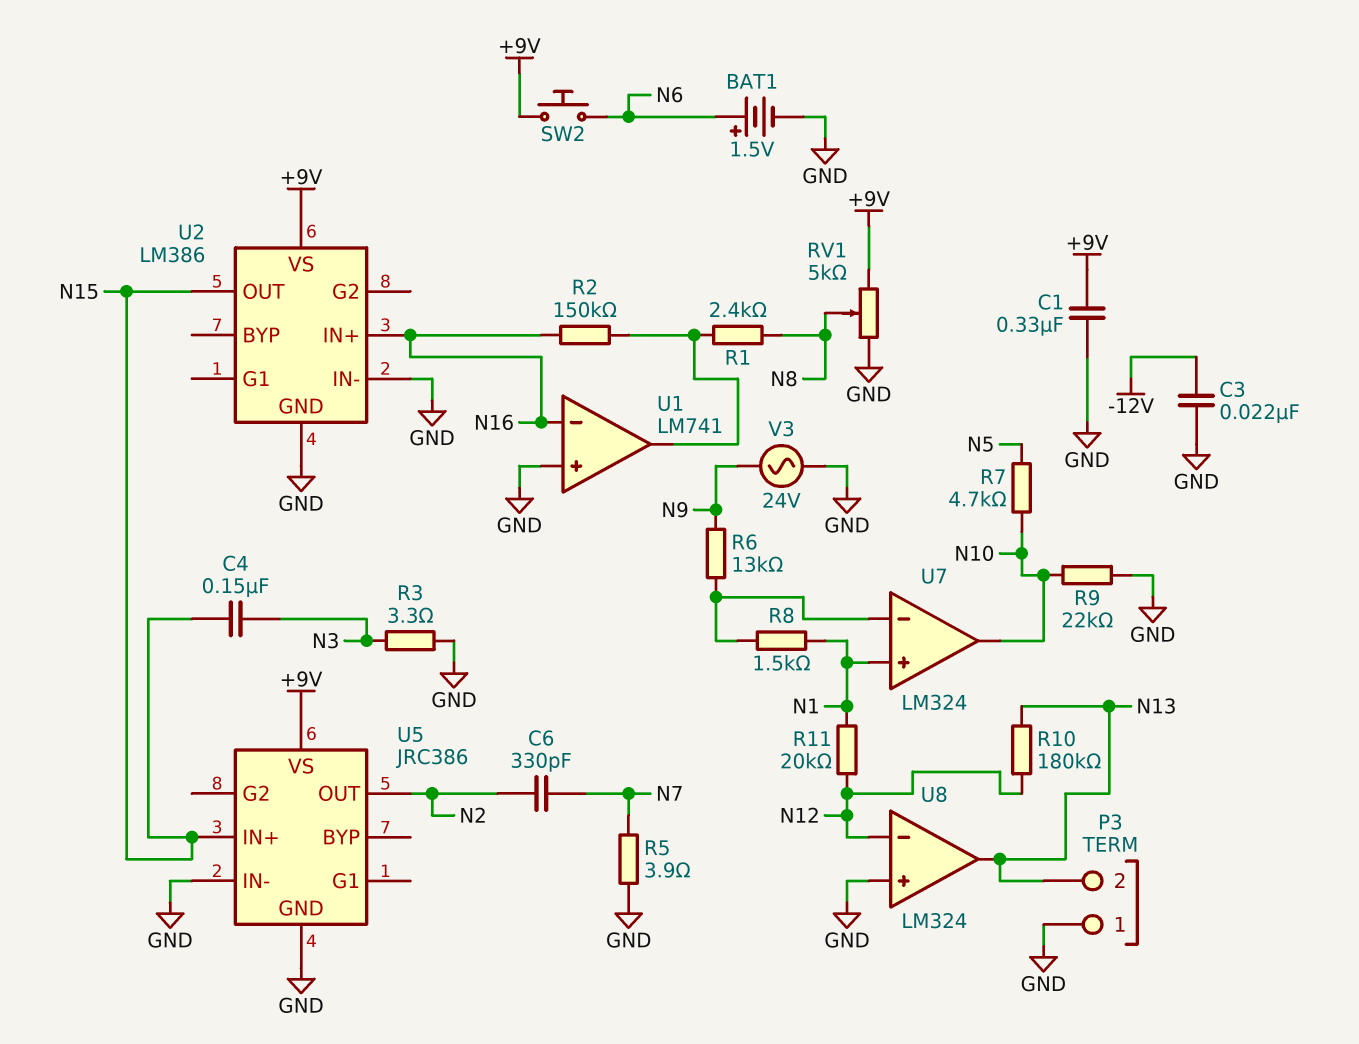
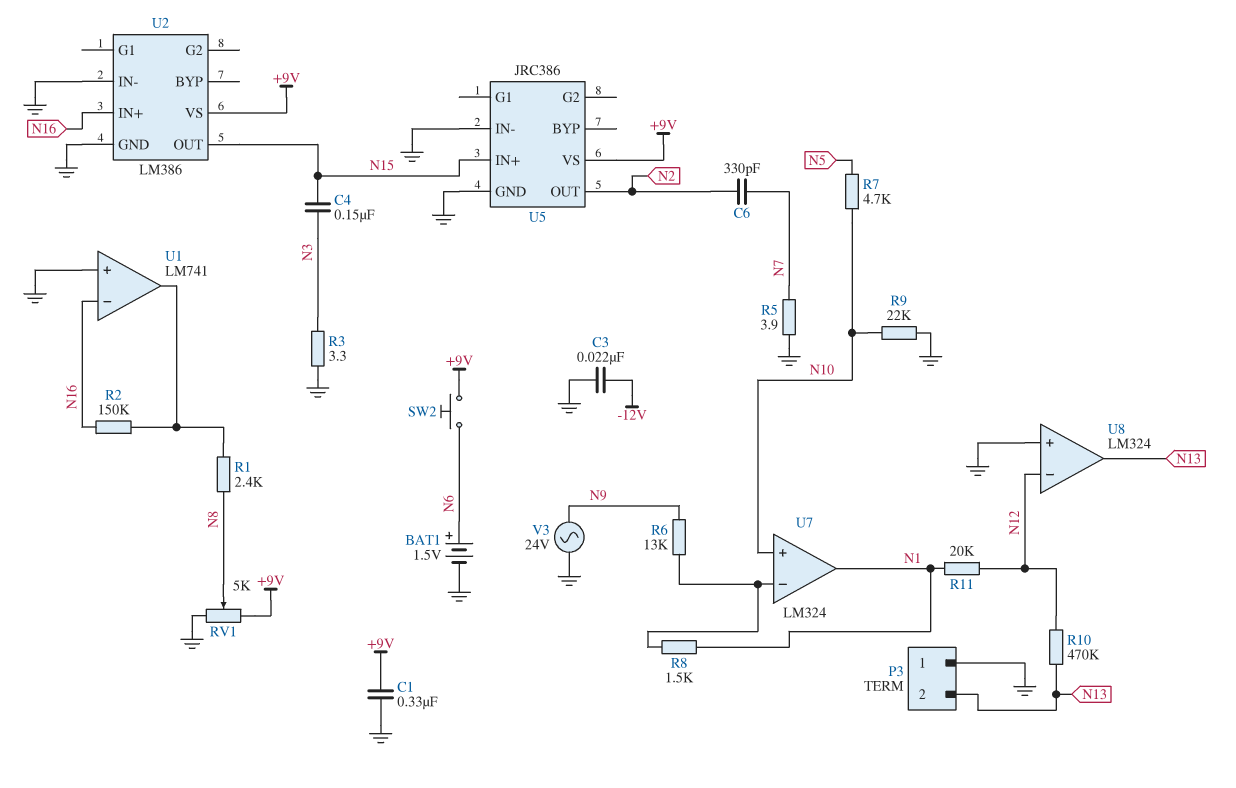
R10: 180k (N12, N13) -> 470k (N12, N13)
U7 pin in+: N1 -> N10
U7 pin out: N10 -> N1

